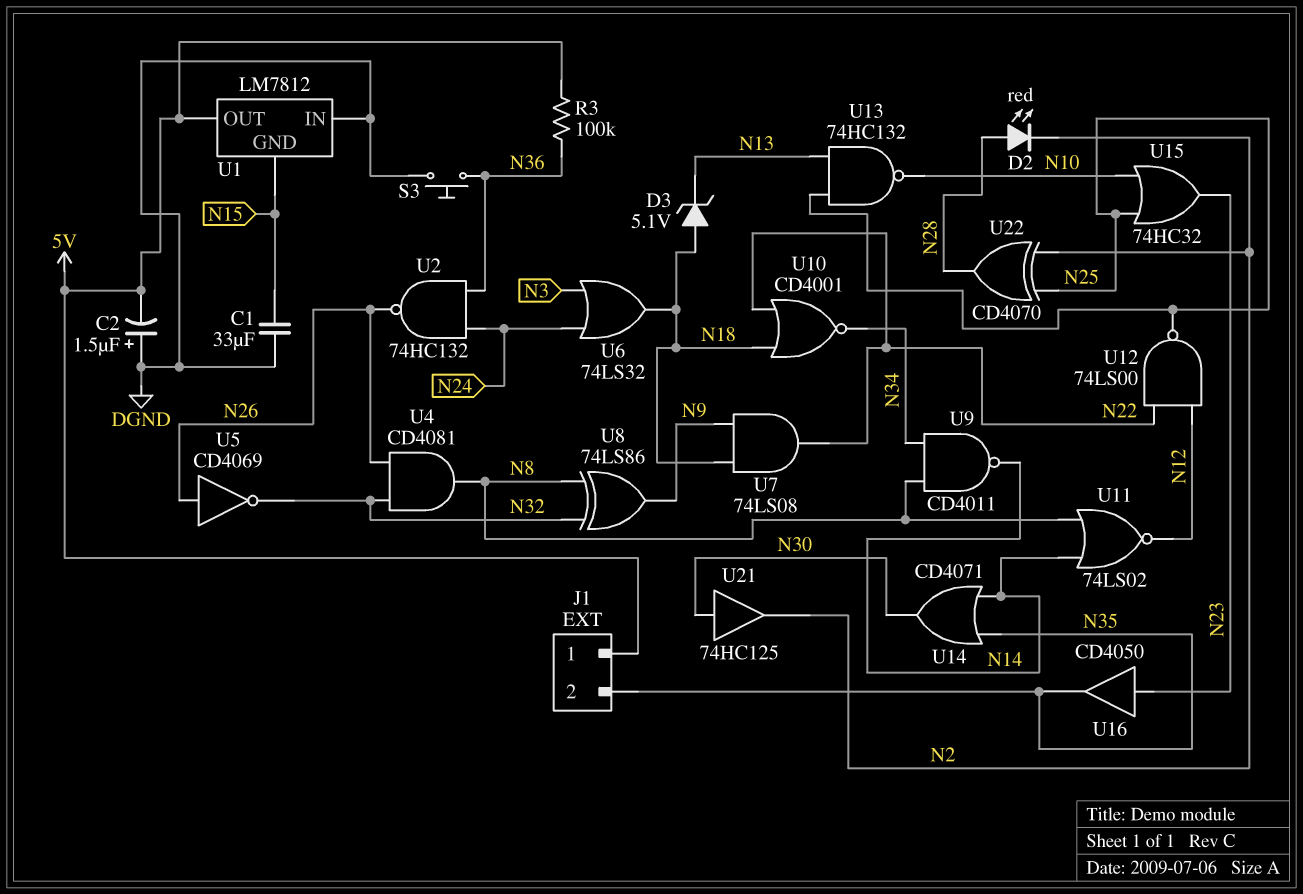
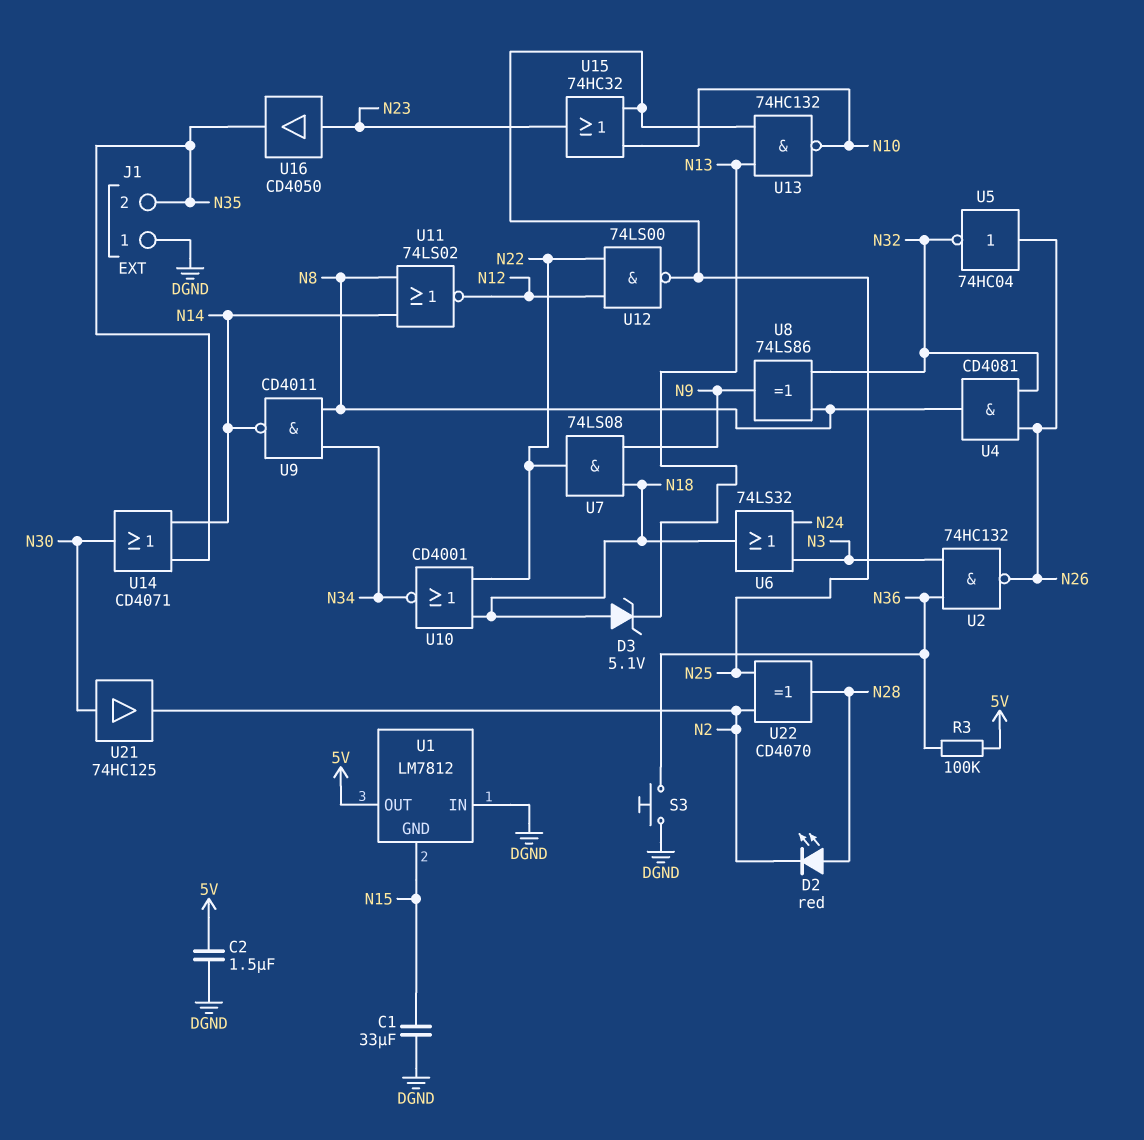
C2: 1.5uF (plus DGND, minus 5V) -> 1.5uF (5V, DGND)
J1 pin 1: 5V -> DGND
U2: NAND 74HC132 (in N24, in N36, out N26) -> NAND 74HC132 (in N3, in N36, out N26)
U5: NOT CD4069 (in N26, out N32) -> NOT 74HC04 (in N26, out N32)

